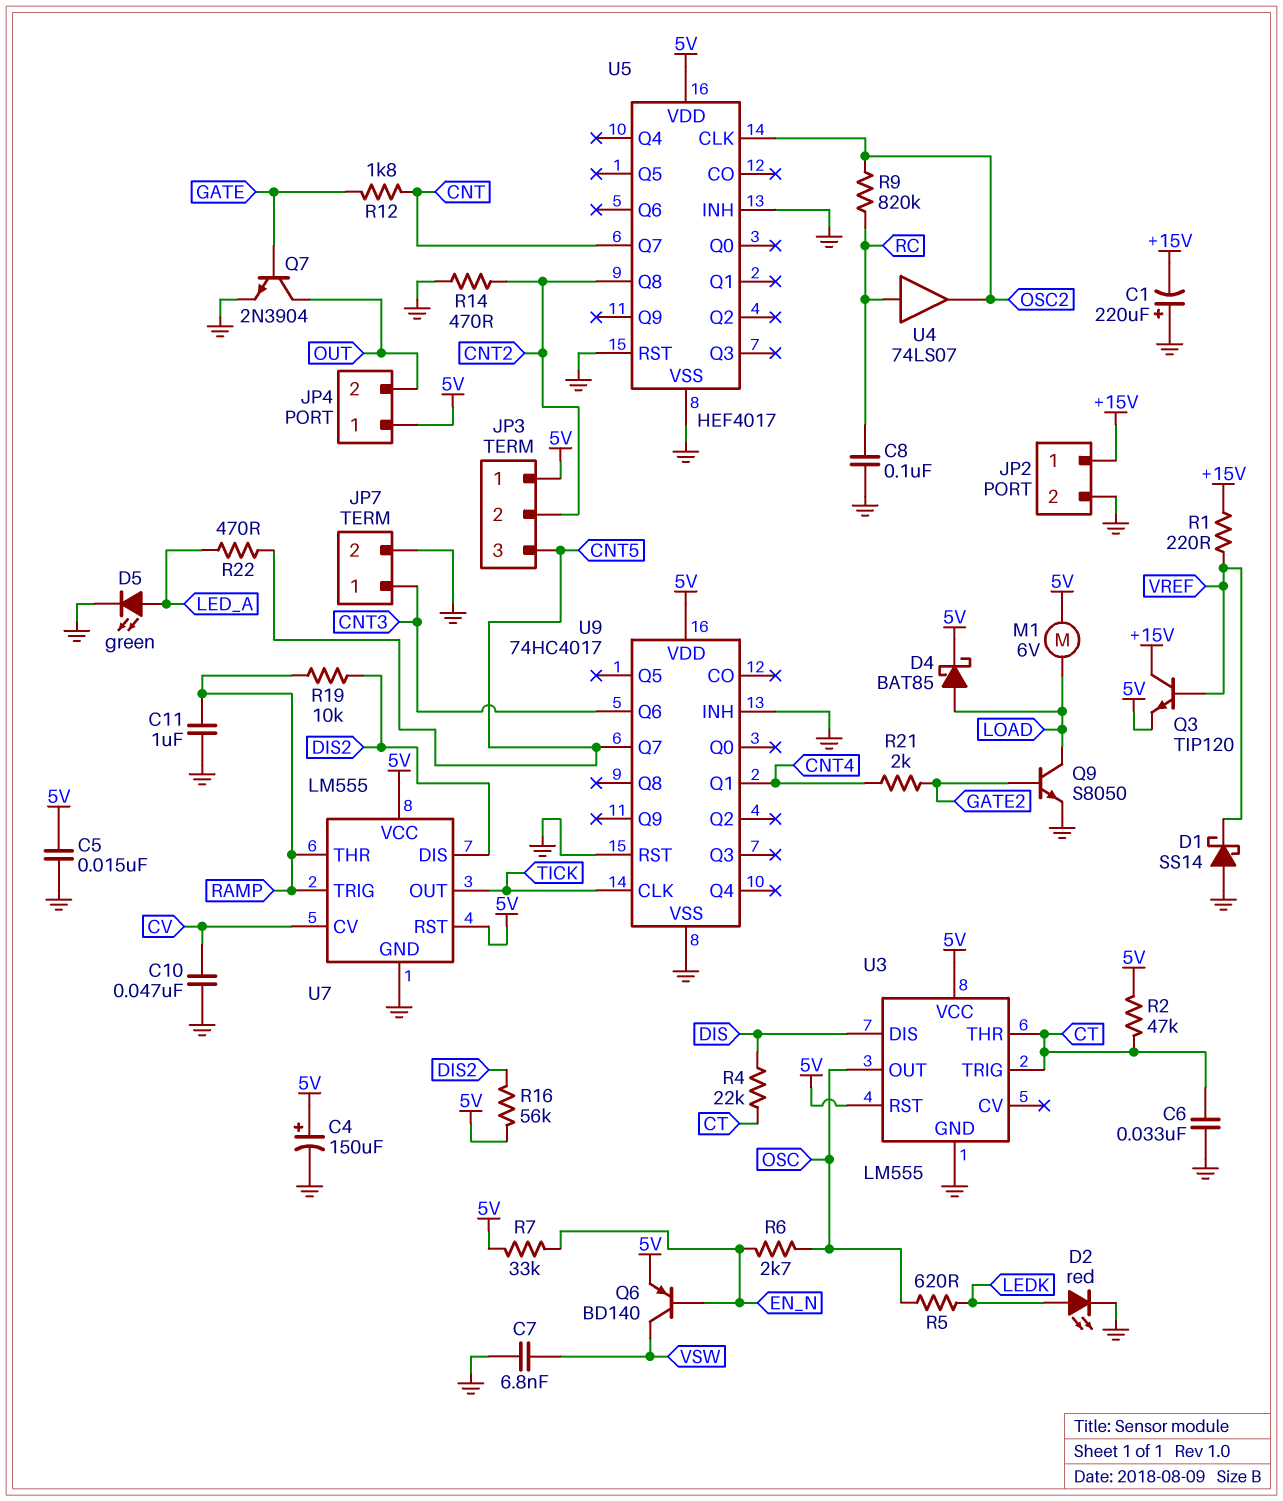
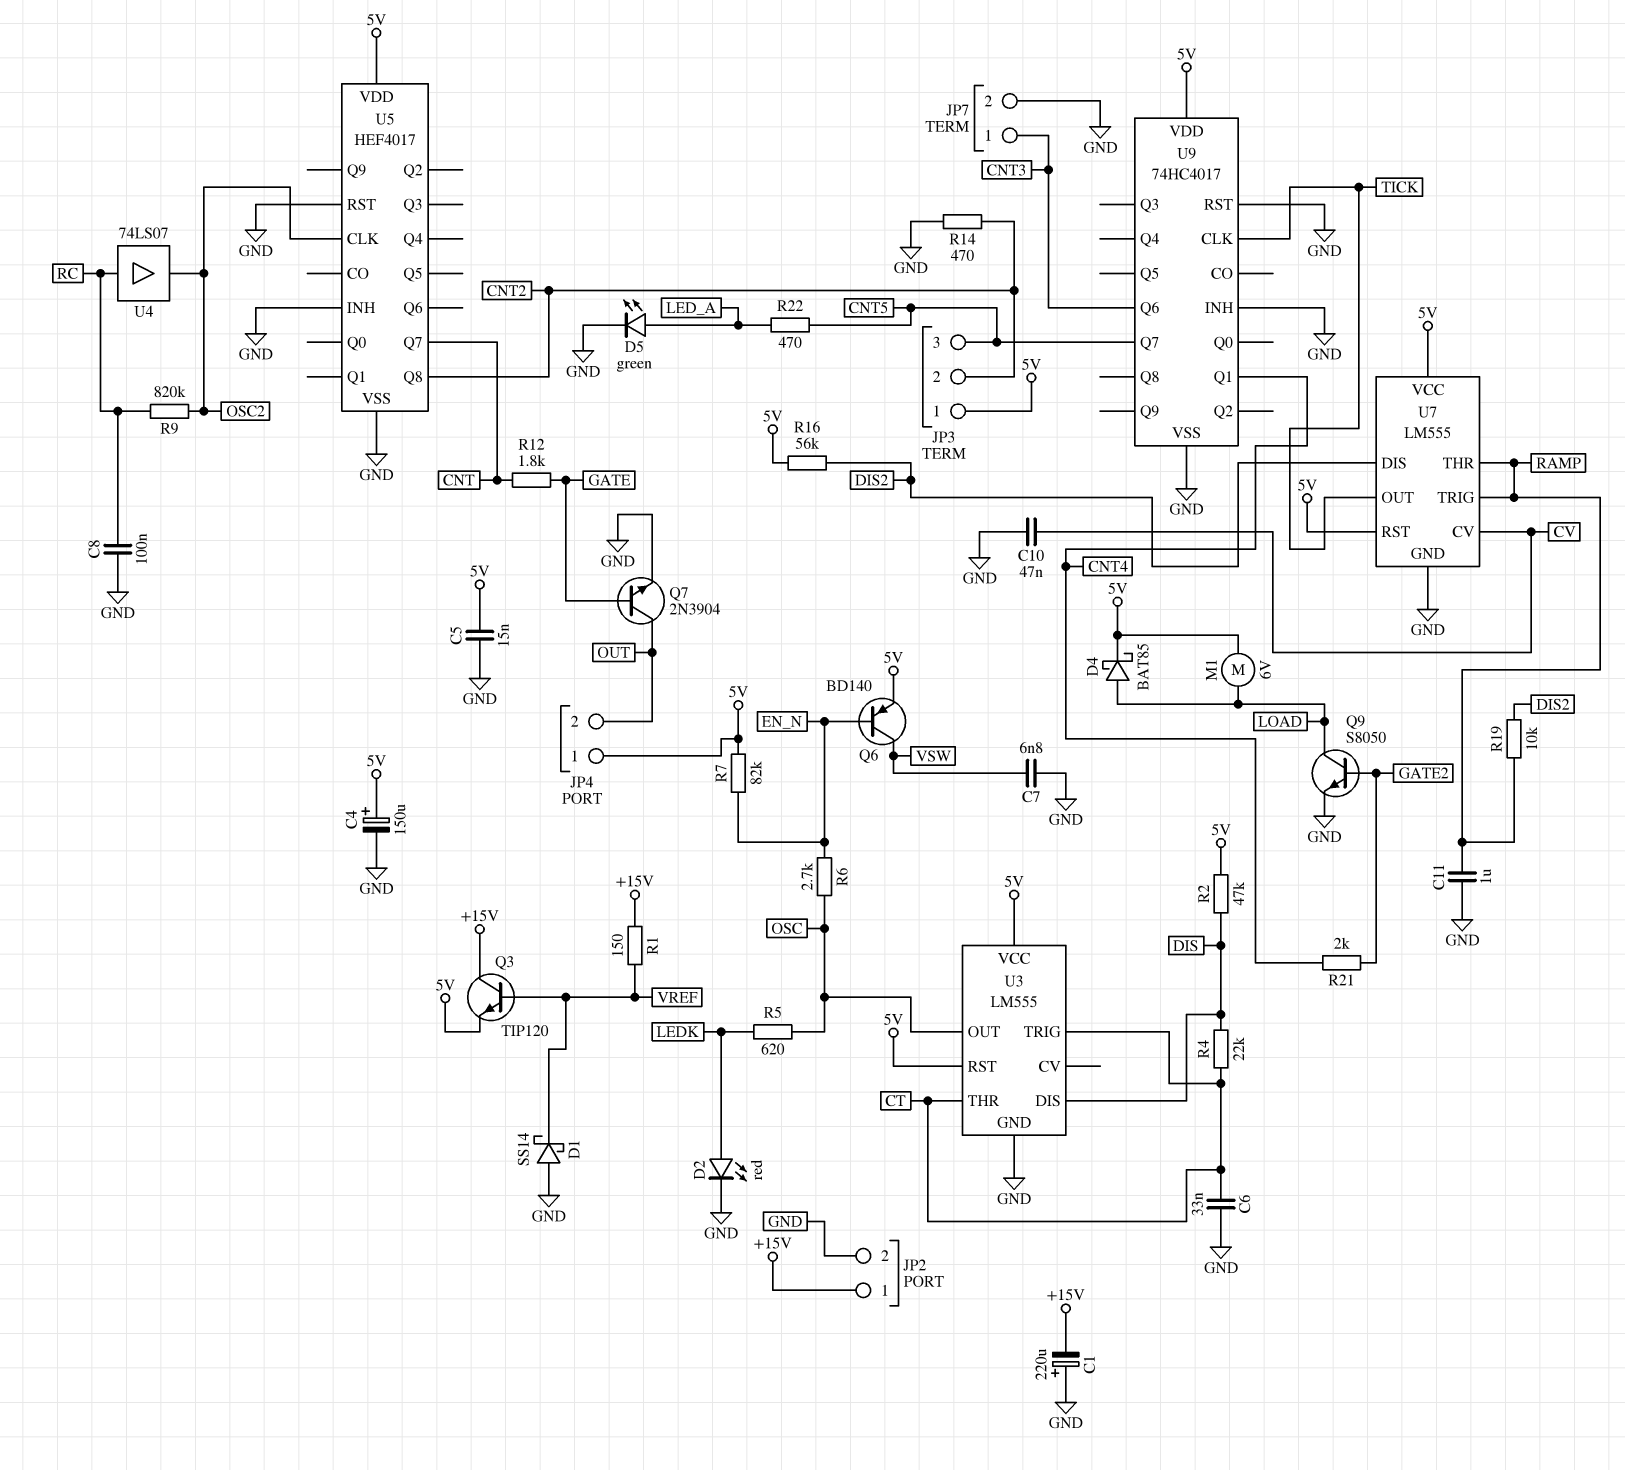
R1: 220 (+15V, VREF) -> 150 (+15V, VREF)
R2: 47k (5V, CT) -> 47k (5V, DIS)
R7: 33k (5V, EN_N) -> 82k (5V, EN_N)

